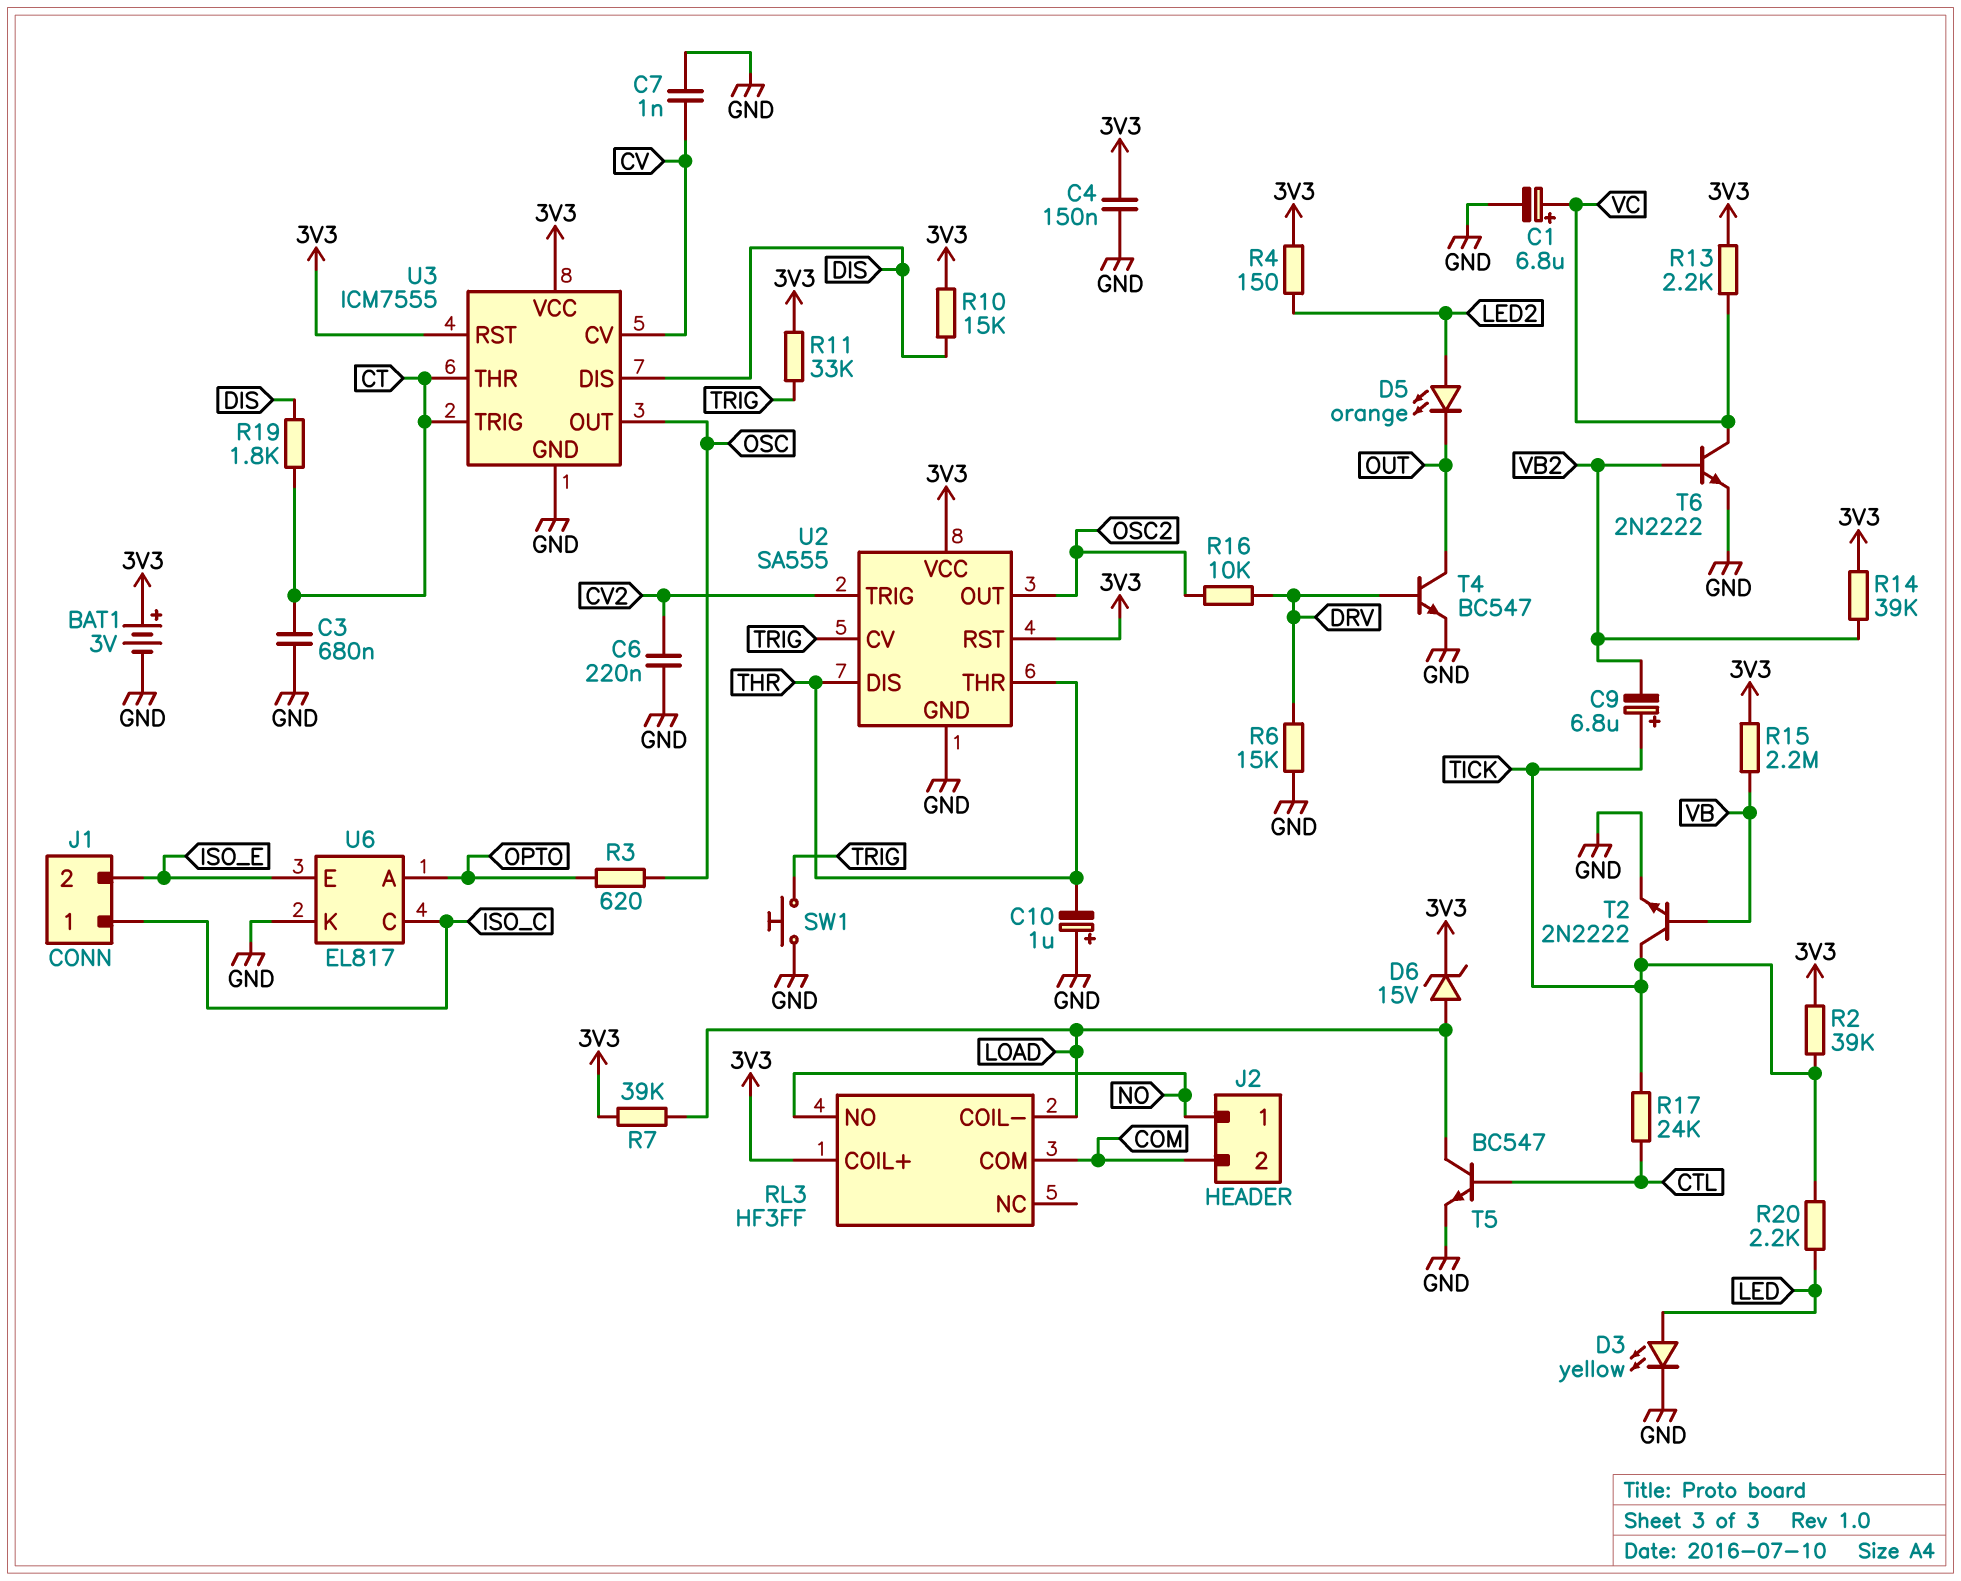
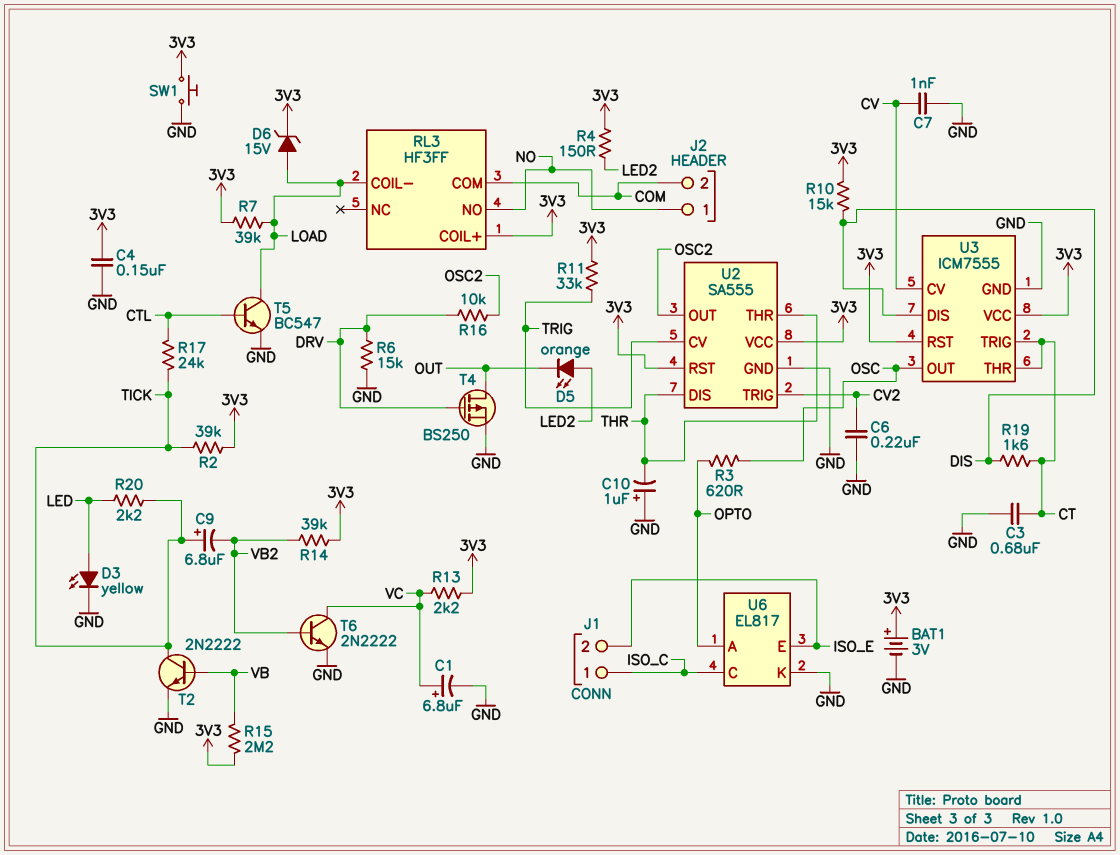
R19: 1.8k (CT, DIS) -> 1.6k (CT, DIS)
SW1: button (GND, TRIG) -> button (3V3, GND)
T4: NPN BC547 (B DRV, C OUT, E GND) -> PMOS BS250 (G DRV, D OUT, S GND)

